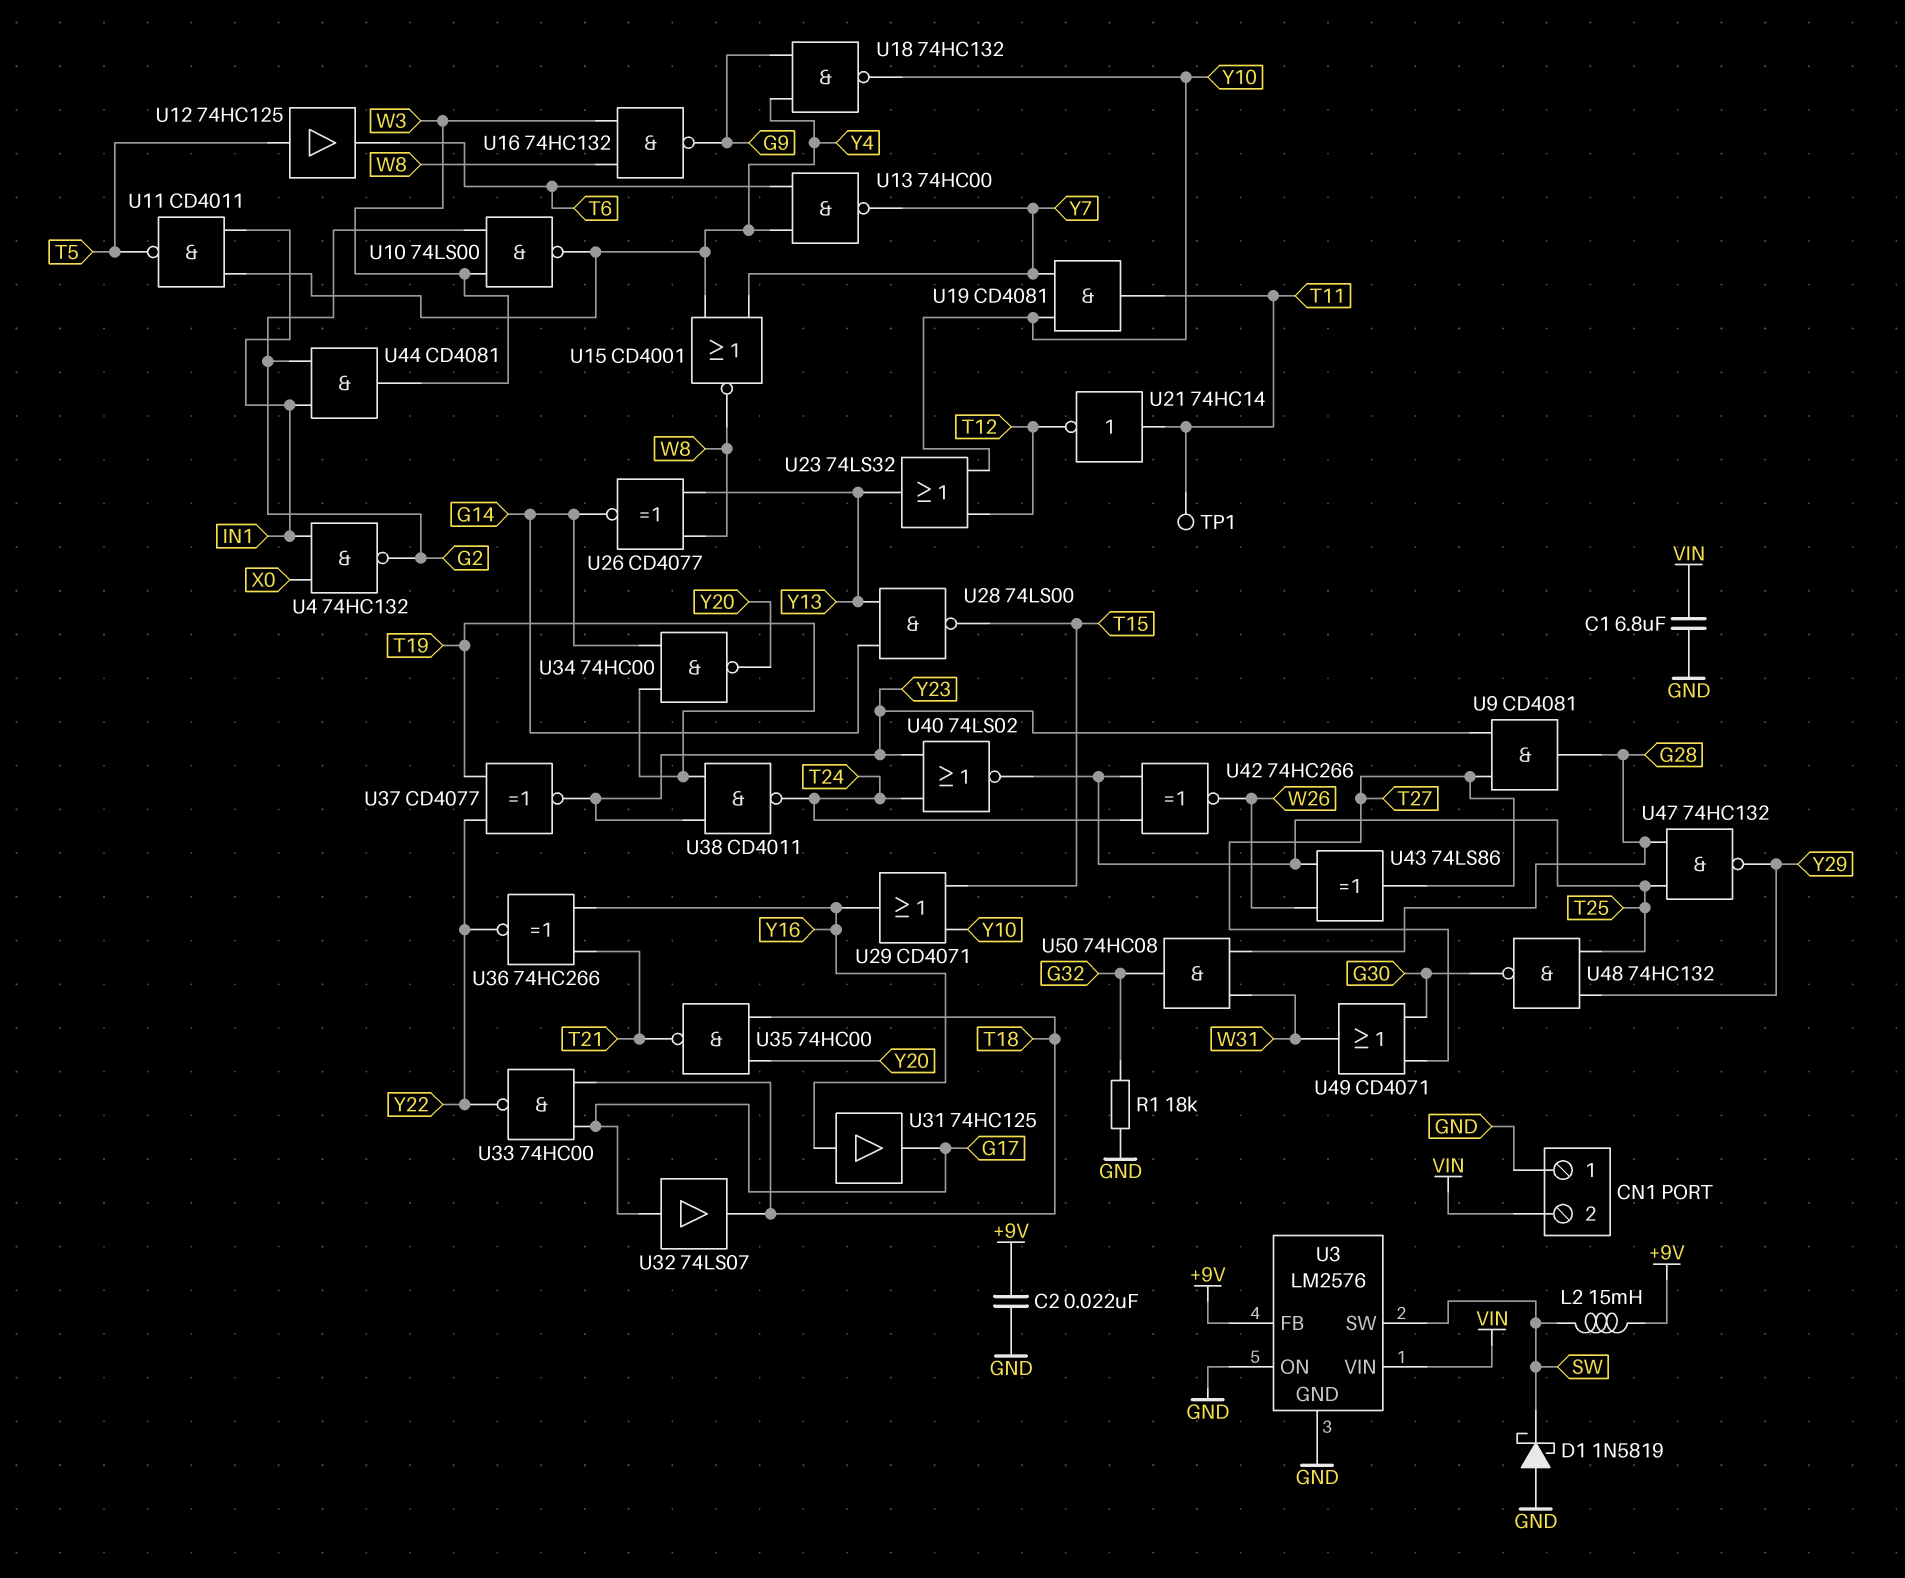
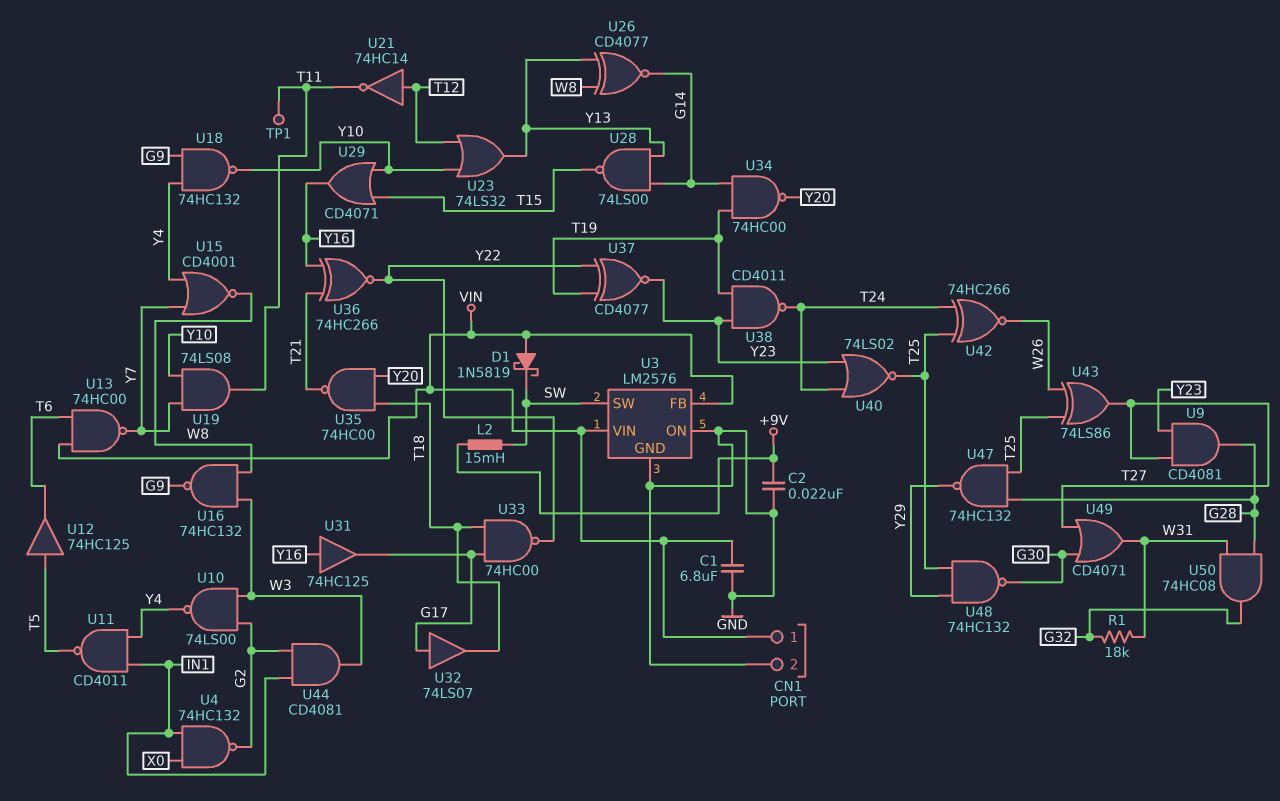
CN1 pin 1: GND -> VIN
CN1 pin 2: VIN -> GND
D1: schottky 1N5819 (A GND, K SW) -> schottky 1N5819 (A VIN, K SW)
R1: 18k (G32, GND) -> 18k (G32, W31)
U3 pin FB: +9V -> VIN
U13: NAND 74HC00 (in T6, in Y4, out Y7) -> NAND 74HC00 (in T6, in VIN, out Y7)
U19: AND CD4081 (in Y7, in Y10, out T11) -> AND 74LS08 (in Y7, in Y10, out T11)
U21: NOT 74HC14 (in T11, out T12) -> NOT 74HC14 (in T12, out T11)

